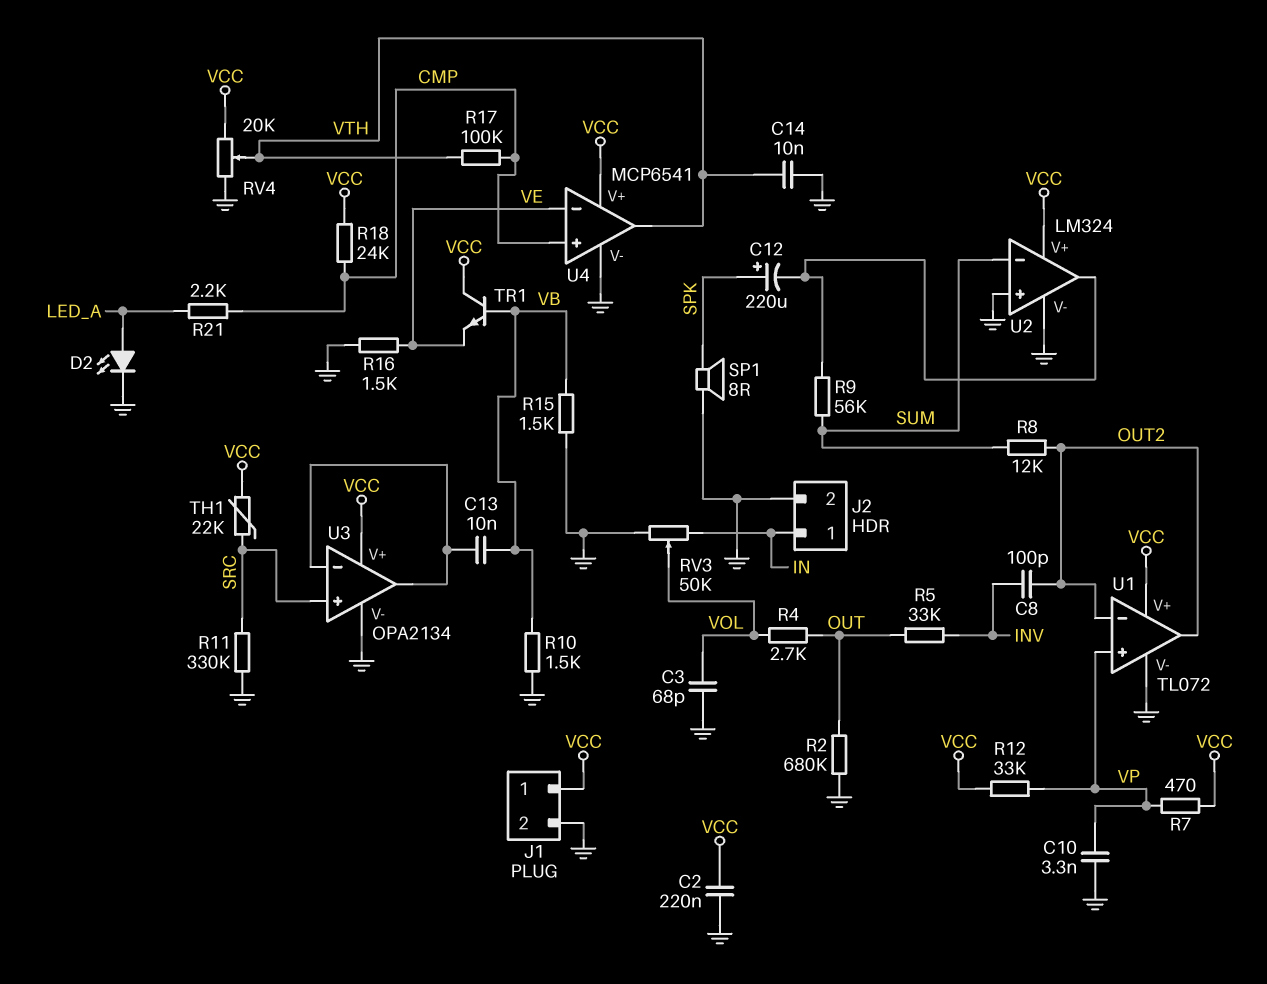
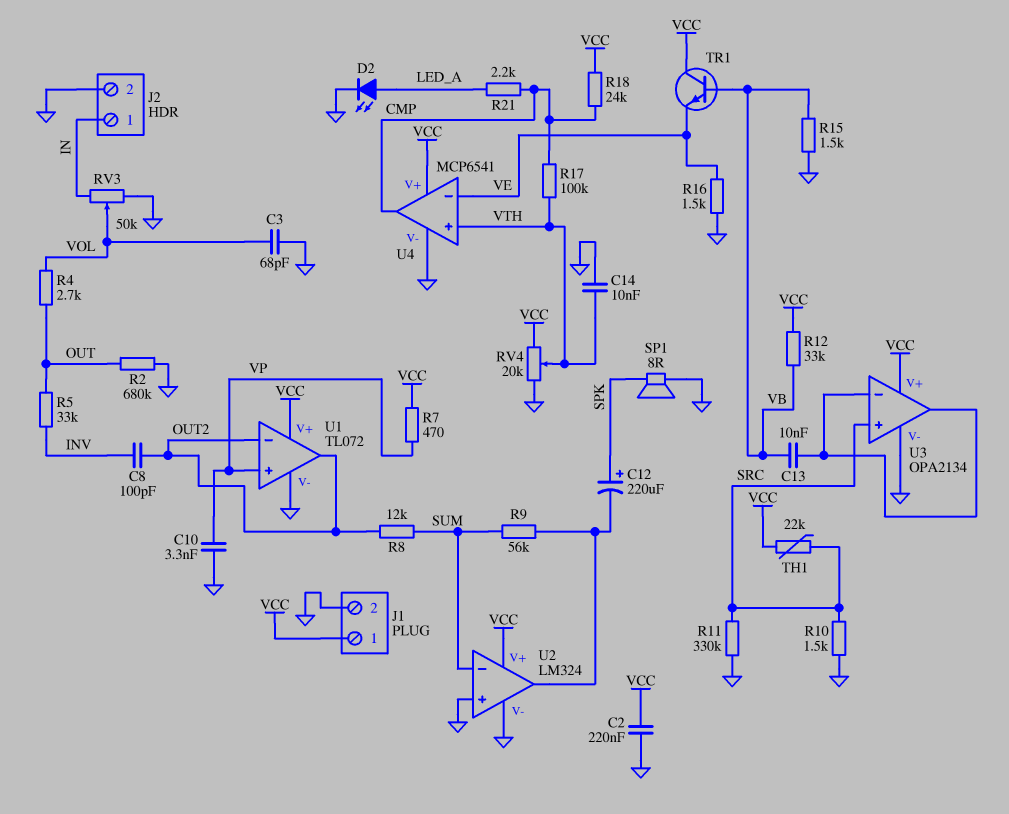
R10: 1.5k (GND, VB) -> 1.5k (GND, SRC)
R12: 33k (VCC, VP) -> 33k (VB, VCC)
U4 pin in+: CMP -> VTH
U4 pin out: VTH -> CMP

